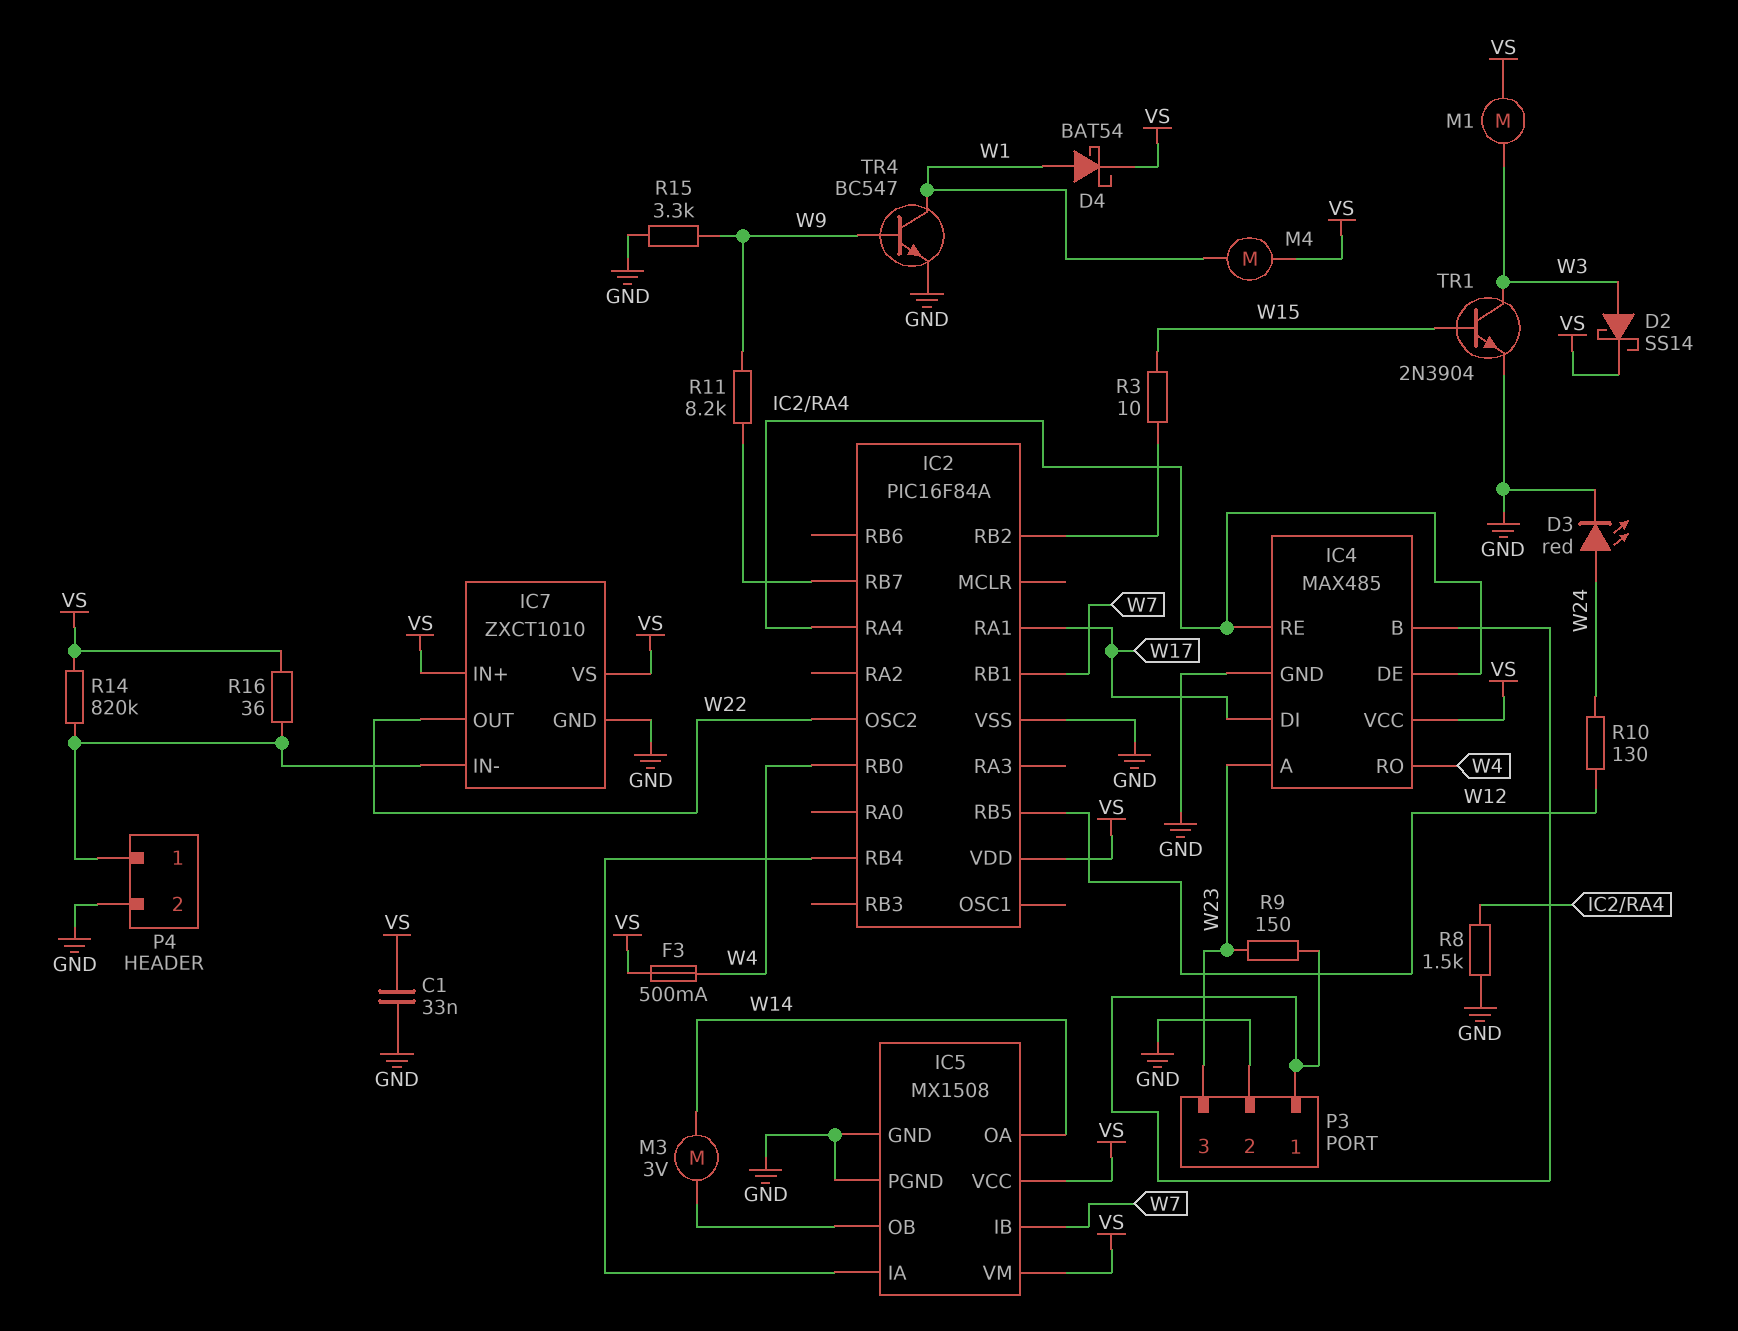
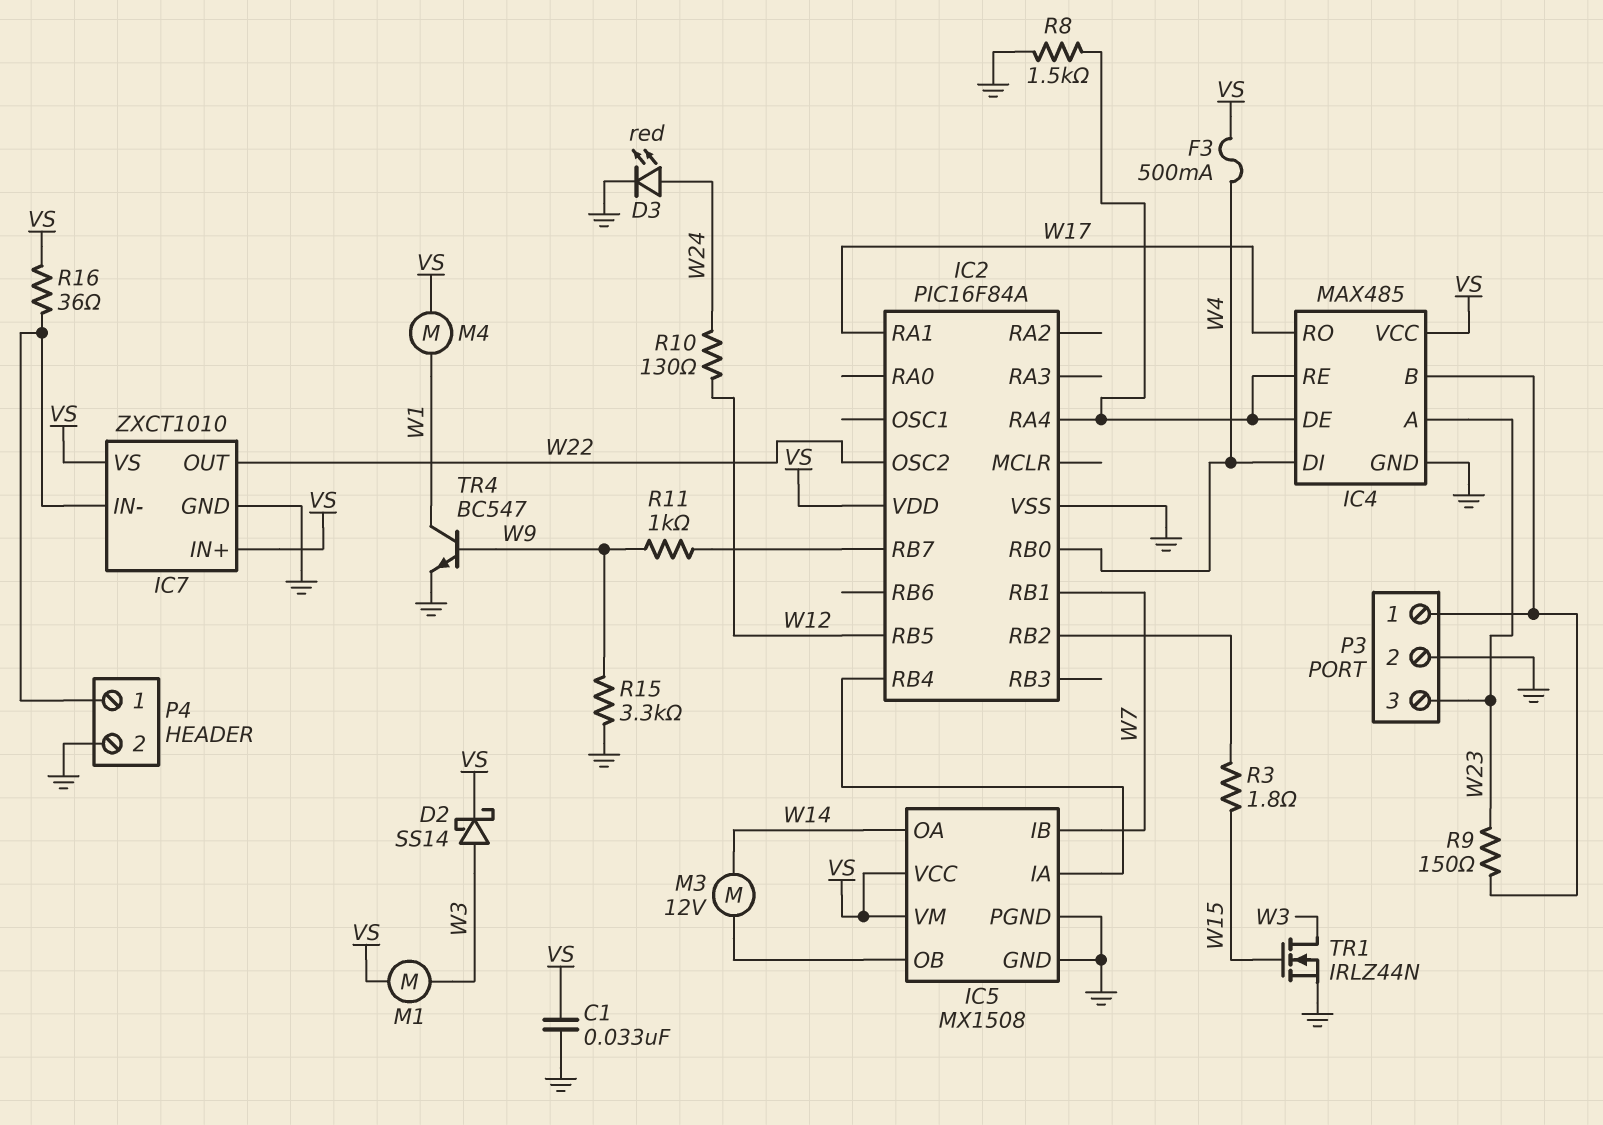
D4: schottky BAT54 (A W1, K VS) -> none
IC4 pin DI: W17 -> W4
IC4 pin RO: W4 -> W17
M3: motor 3V (IC5/OB, W14) -> motor 12V (IC5/OB, W14)
R3: 10 (IC2/RB2, W15) -> 1.8 (IC2/RB2, W15)
R11: 8.2k (IC2/RB7, W9) -> 1k (IC2/RB7, W9)
R14: 820k (IC7/IN-, VS) -> none
TR1: NPN 2N3904 (B W15, C W3, E GND) -> NMOS IRLZ44N (G W15, D W3, S GND)

